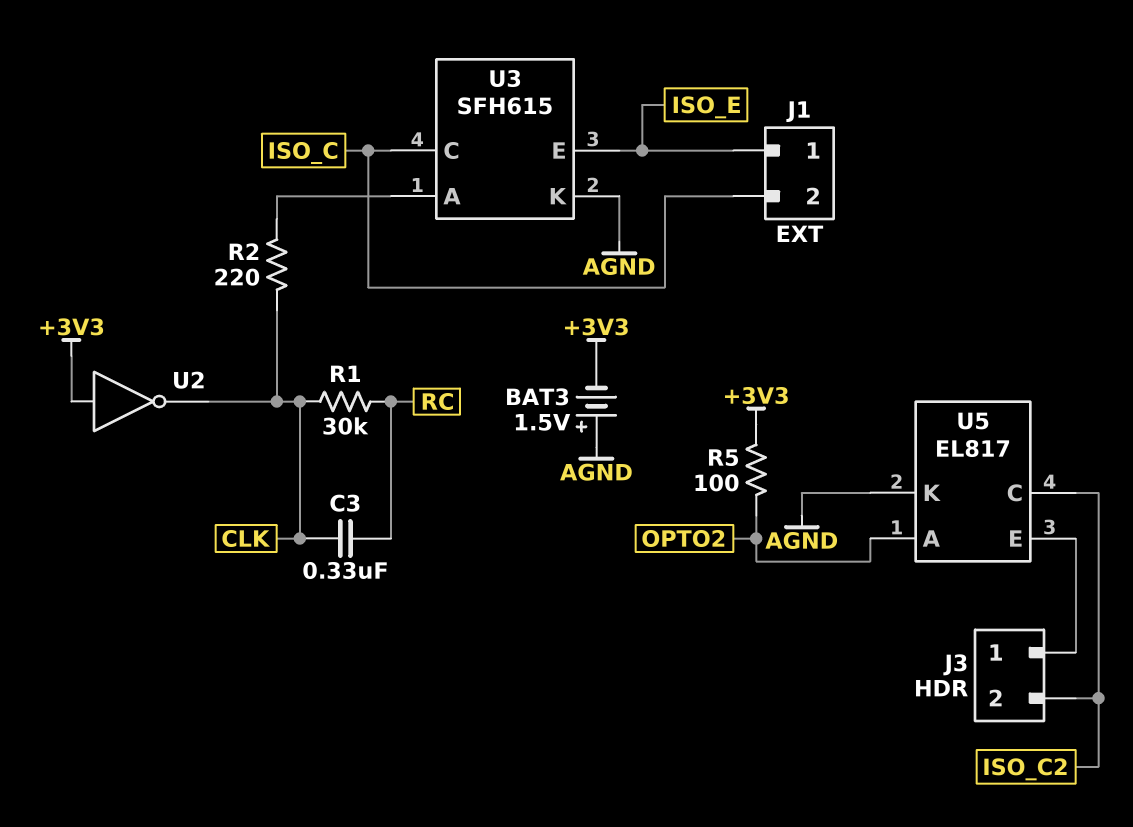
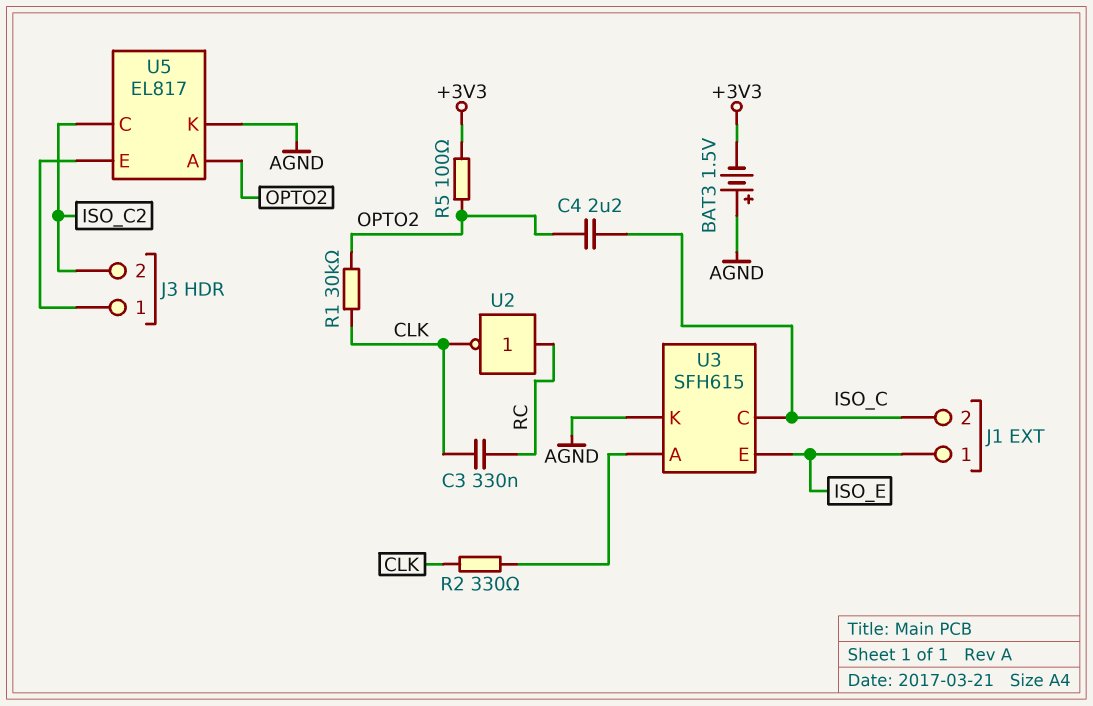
C4: none -> 2.2uF (ISO_C, OPTO2)
R1: 30k (CLK, RC) -> 30k (CLK, OPTO2)
R2: 220 (CLK, U3/A) -> 330 (CLK, U3/A)
U2: NOT (in +3V3, out CLK) -> NOT (in RC, out CLK)

